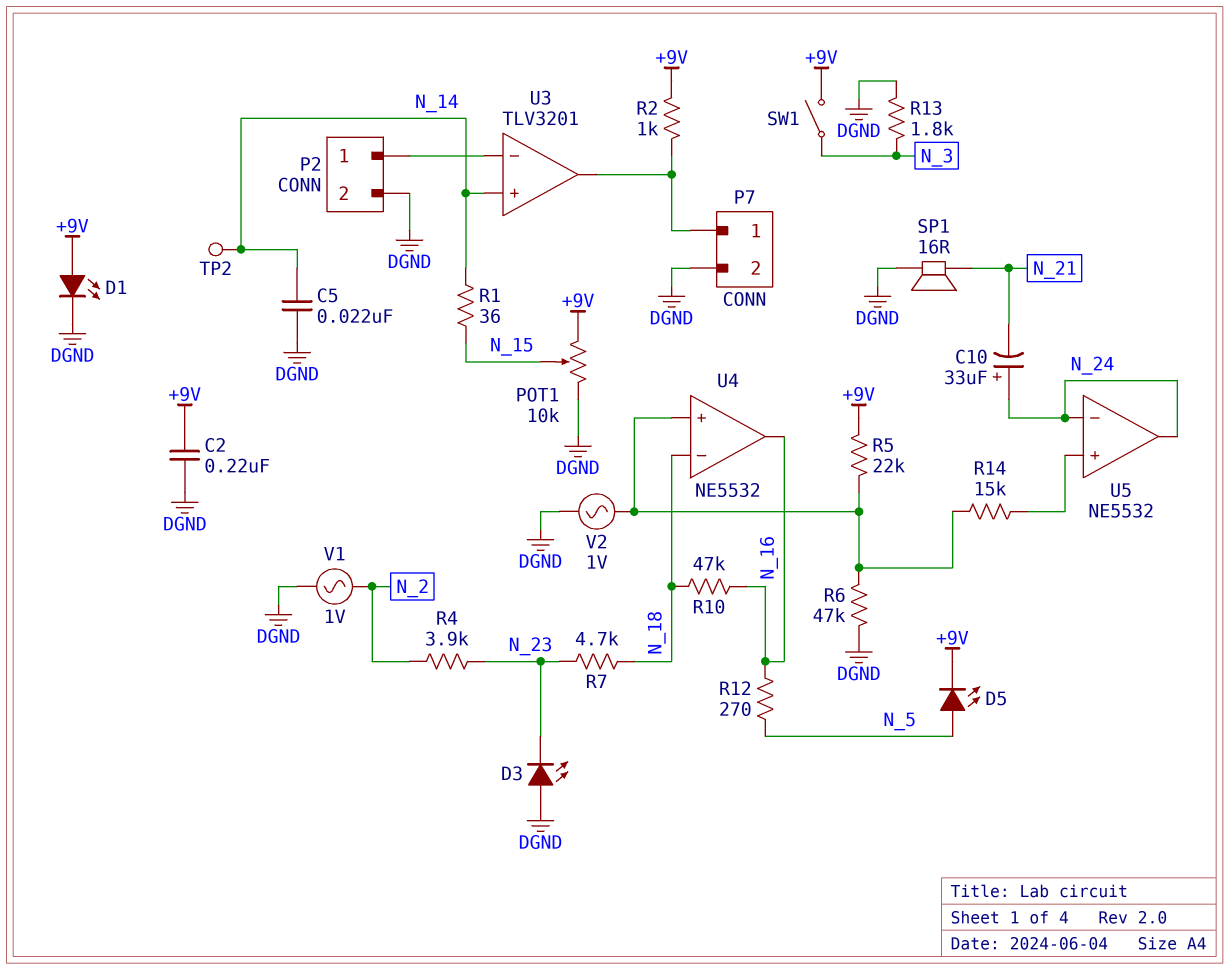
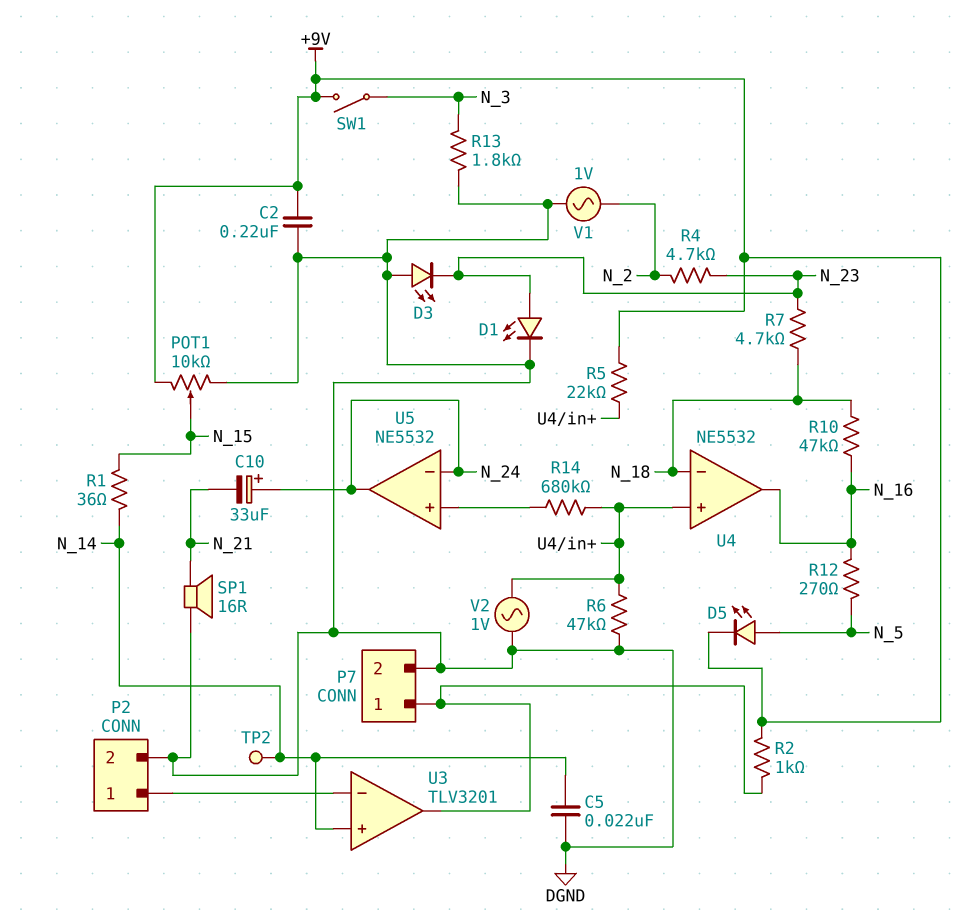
D1: LED (A +9V, K DGND) -> LED (A N_23, K DGND)
R4: 3.9k (N_2, N_23) -> 4.7k (N_2, N_23)
R14: 15k (U4/in+, U5/in+) -> 680k (U4/in+, U5/in+)

